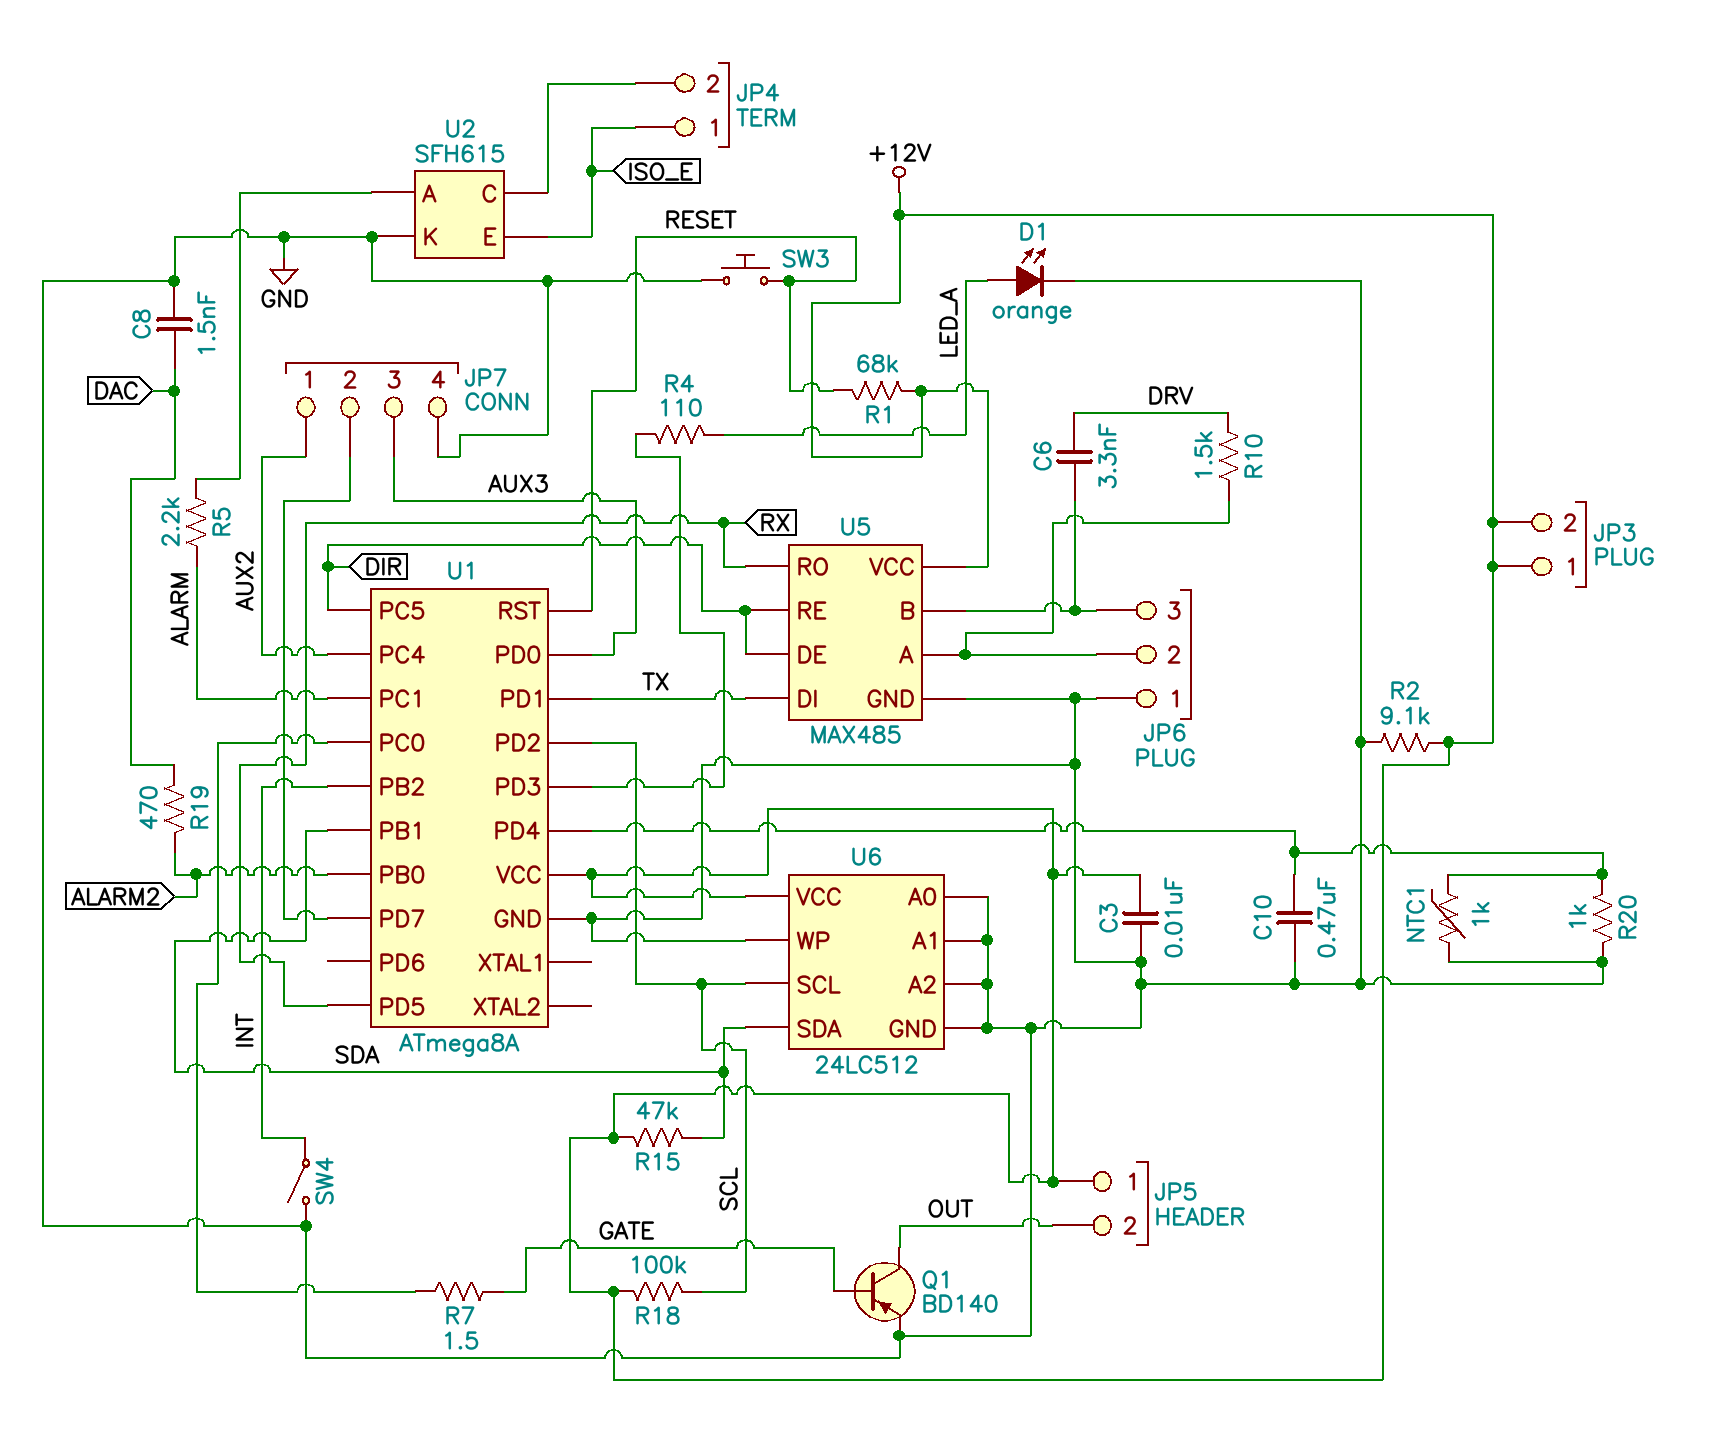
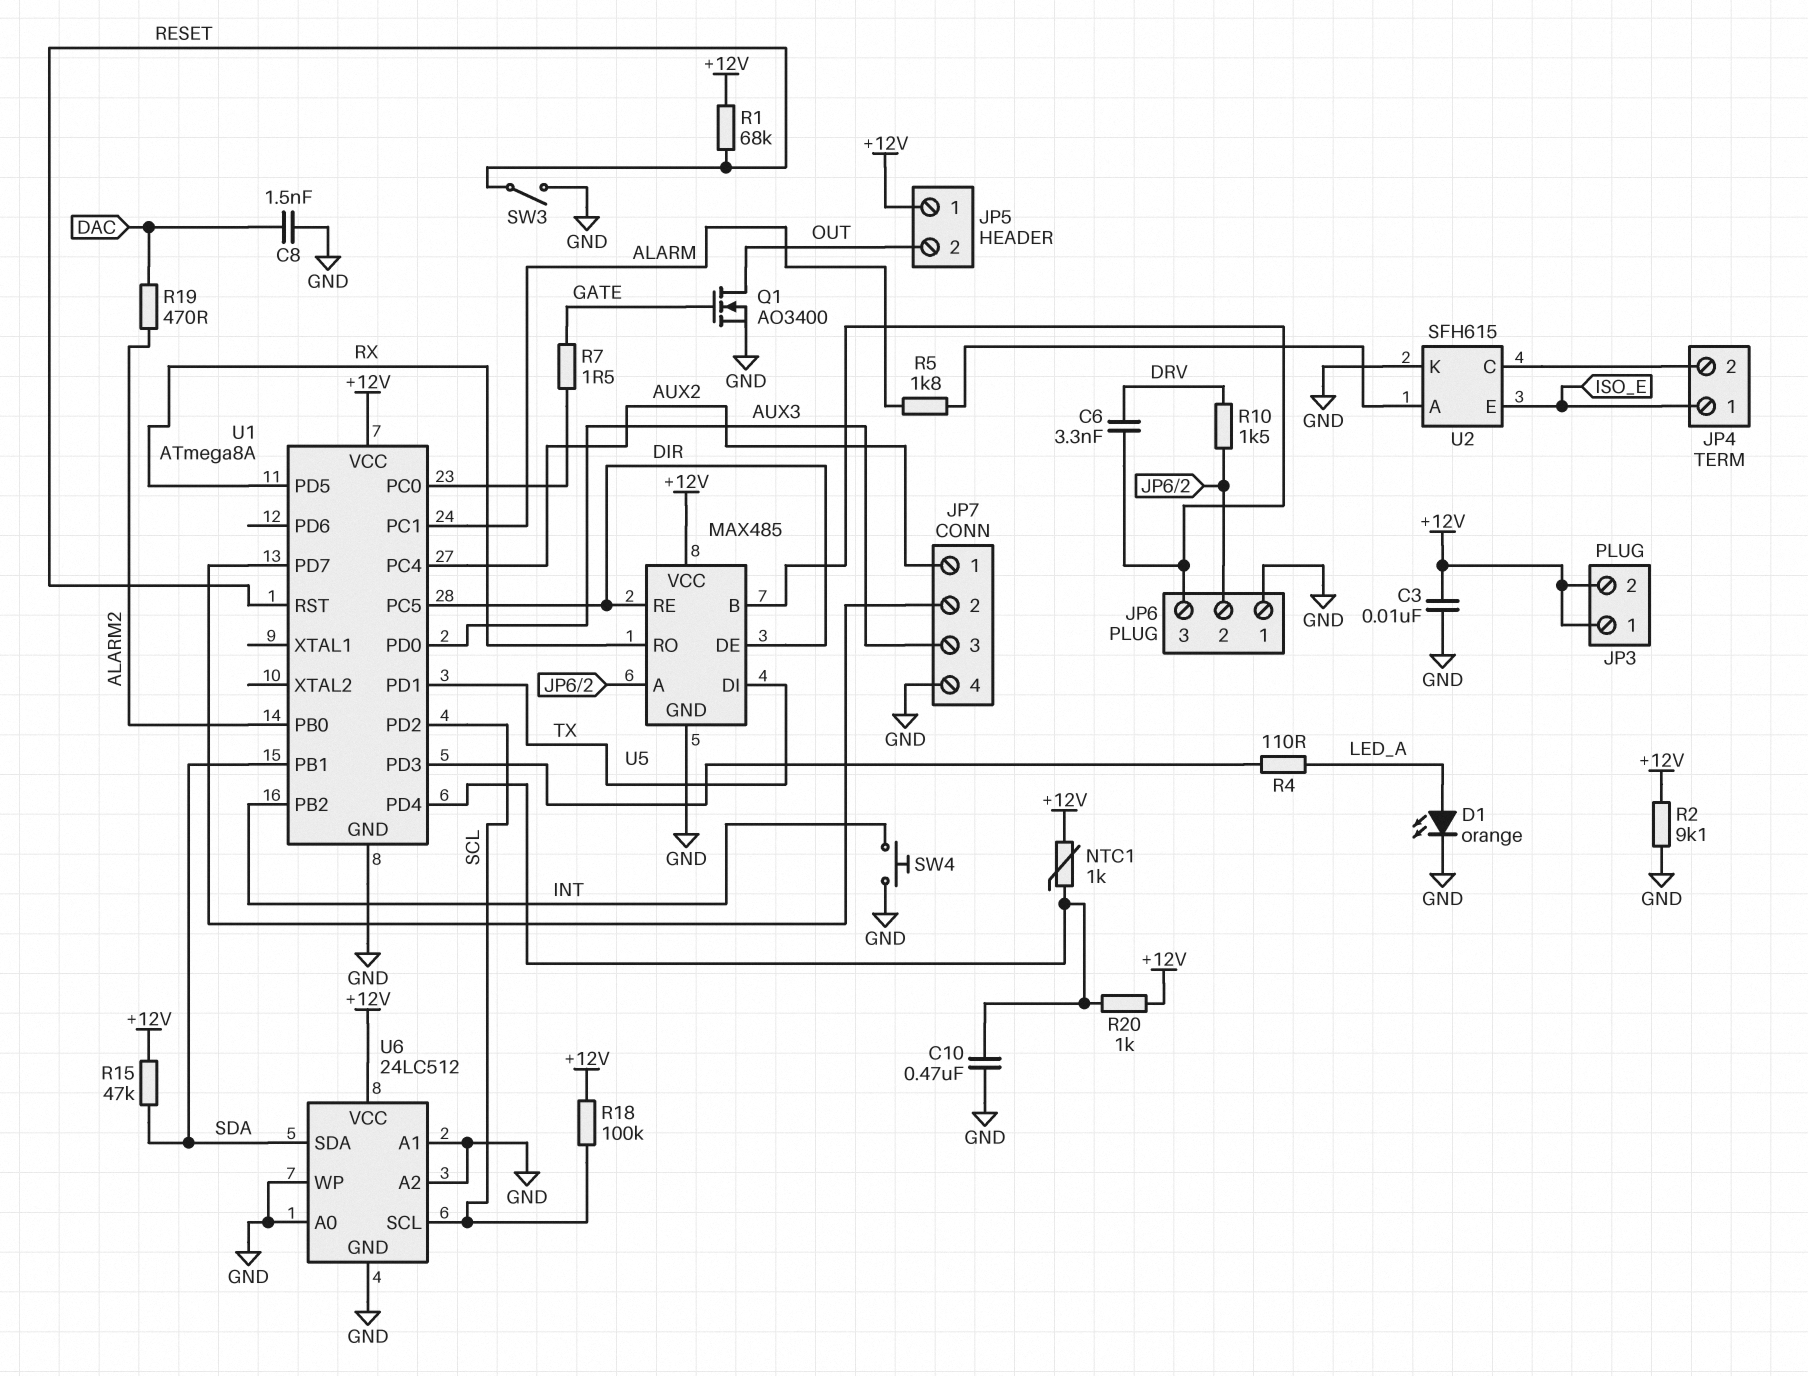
NTC1: 1k (GND, U1/PD4) -> 1k (+12V, U1/PD4)
Q1: PNP BD140 (B GATE, C OUT, E GND) -> NMOS AO3400 (G GATE, D OUT, S GND)
R5: 2.2k (ALARM, U2/A) -> 1.8k (ALARM, U2/A)
R20: 1k (GND, U1/PD4) -> 1k (+12V, U1/PD4)
SW3: button (GND, RESET) -> switch (GND, RESET)
SW4: switch (GND, INT) -> button (GND, INT)

